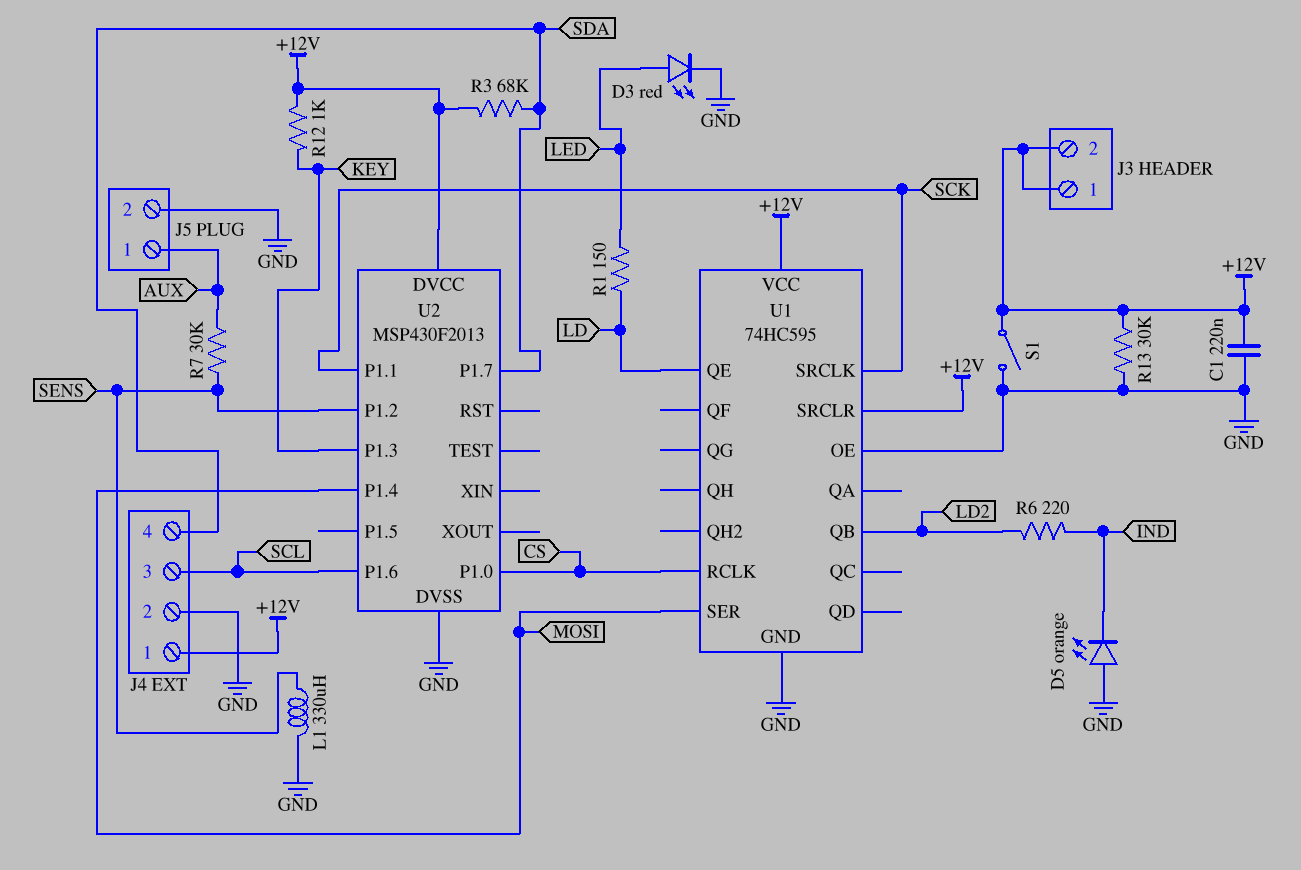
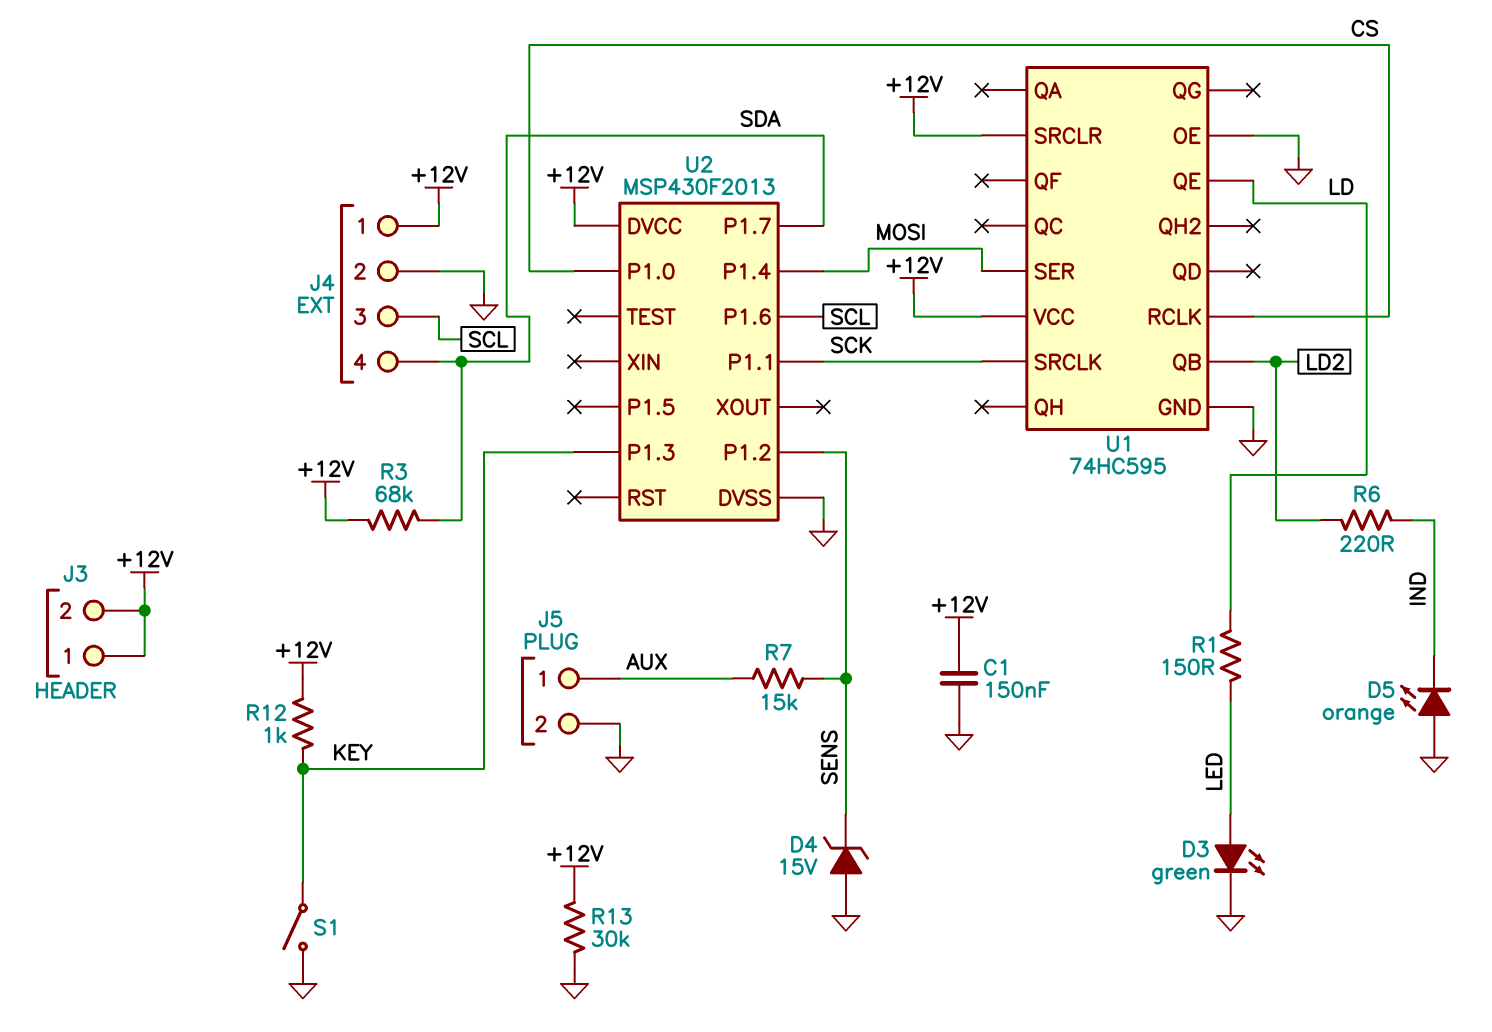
C1: 220nF (+12V, GND) -> 150nF (+12V, GND)
D3: LED red (A LED, K GND) -> LED green (A LED, K GND)
D4: none -> zener 15V (A GND, K SENS)
L1: 330uH (GND, SENS) -> none
R7: 30k (AUX, SENS) -> 15k (AUX, SENS)
S1: switch (+12V, GND) -> switch (GND, KEY)

